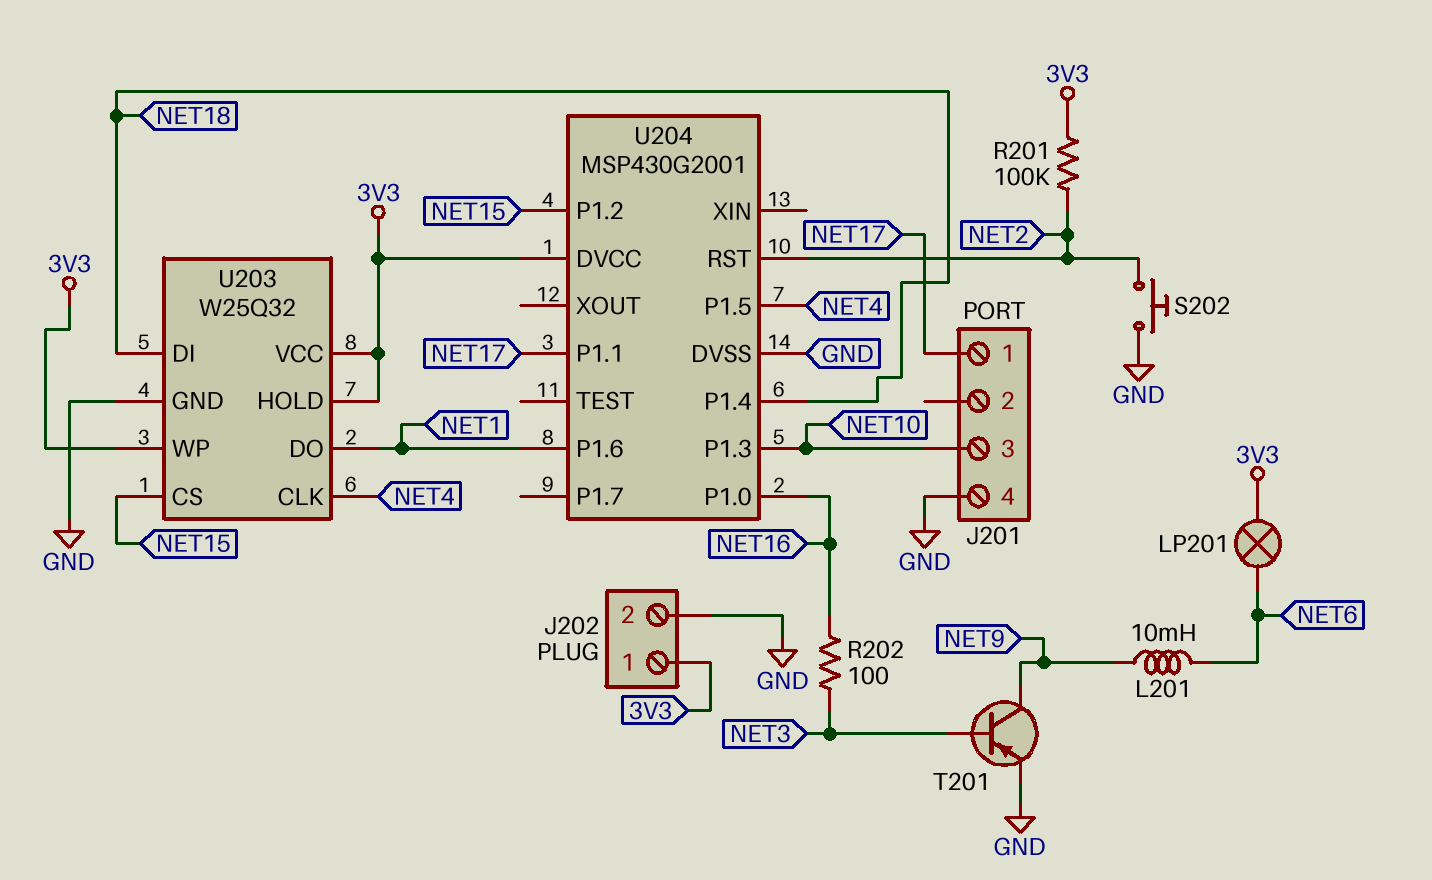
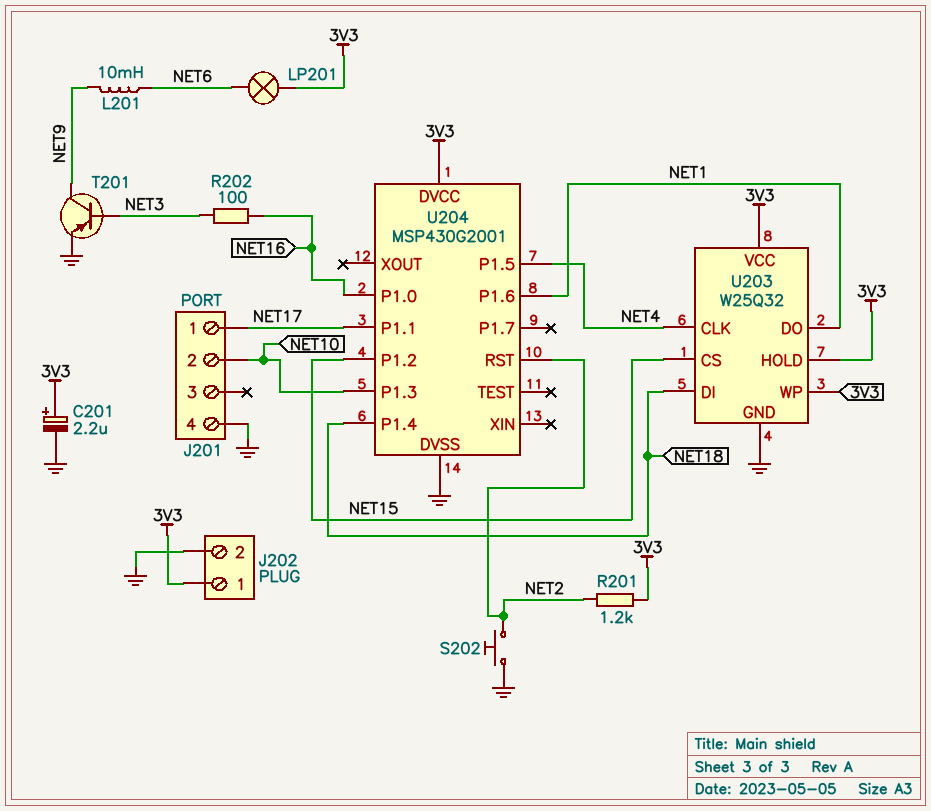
C201: none -> 2.2uF (plus 3V3, minus GND)
J201 pin 2: none -> NET10
J201 pin 3: NET10 -> none
R201: 100k (3V3, NET2) -> 1.2k (3V3, NET2)

